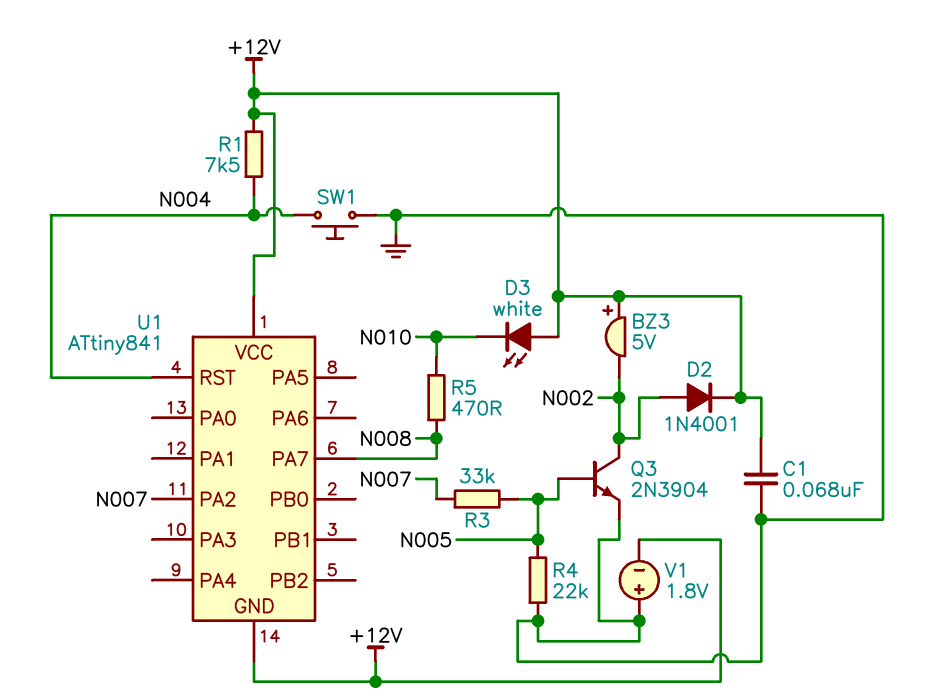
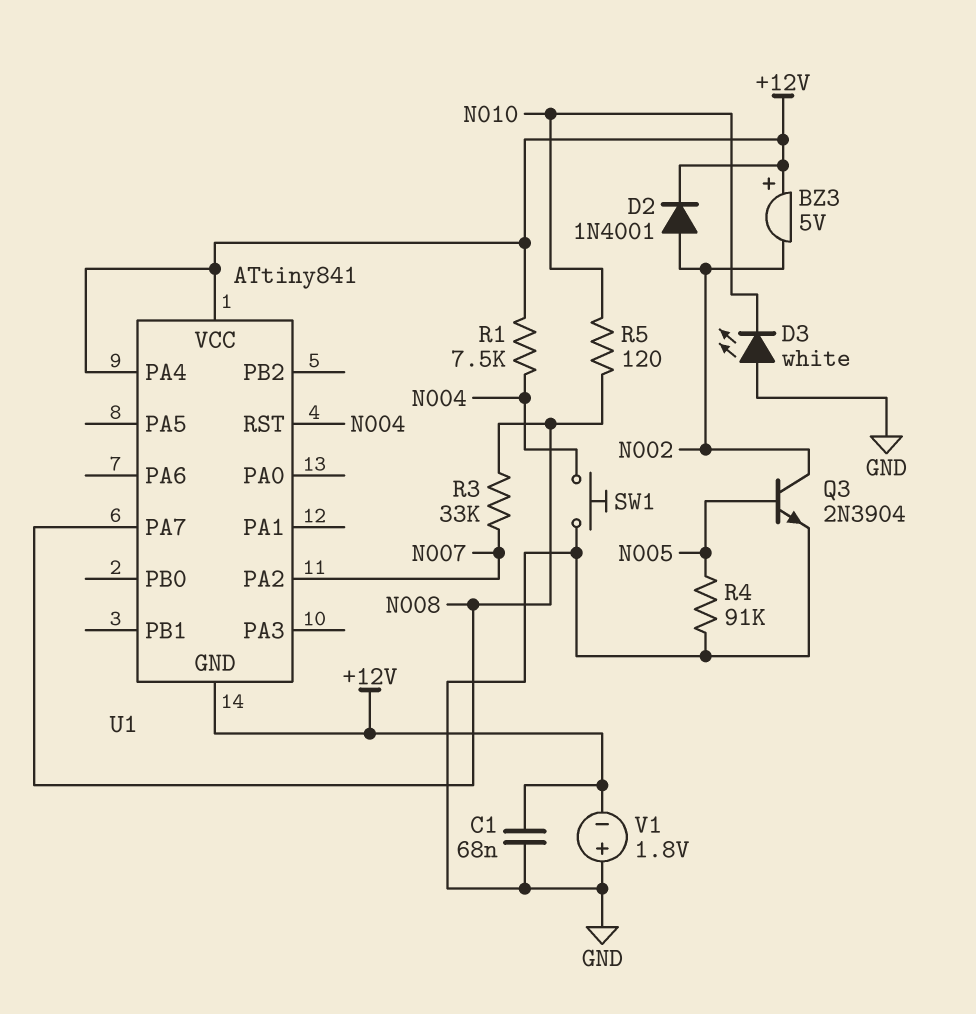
D3: LED white (A +12V, K N010) -> LED white (A GND, K N010)
R3: 33k (N005, N007) -> 33k (N007, N008)
R4: 22k (GND, N005) -> 91k (GND, N005)
R5: 470 (N008, N010) -> 120 (N008, N010)
U1 pin PA4: none -> +12V

